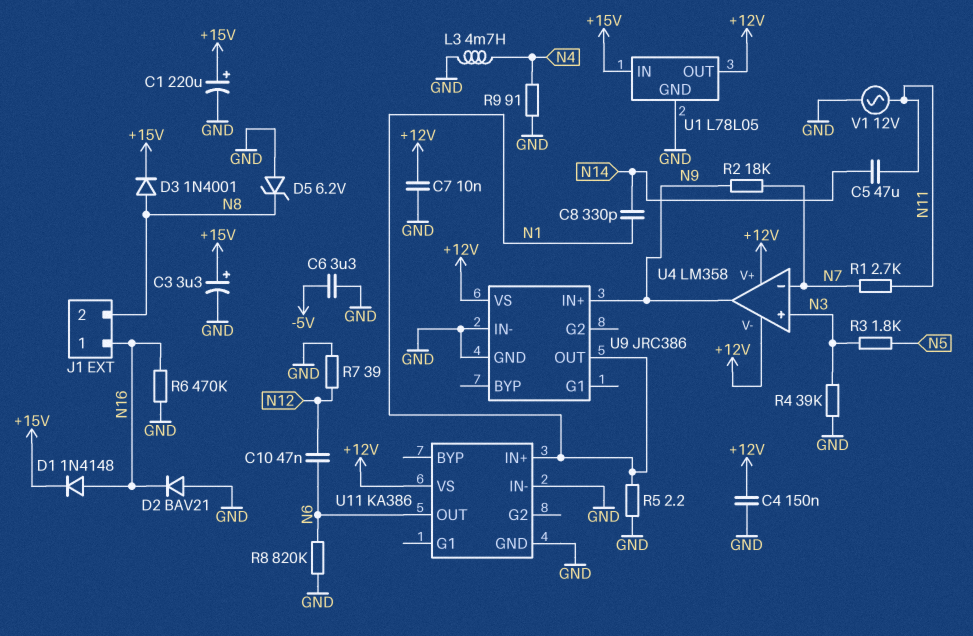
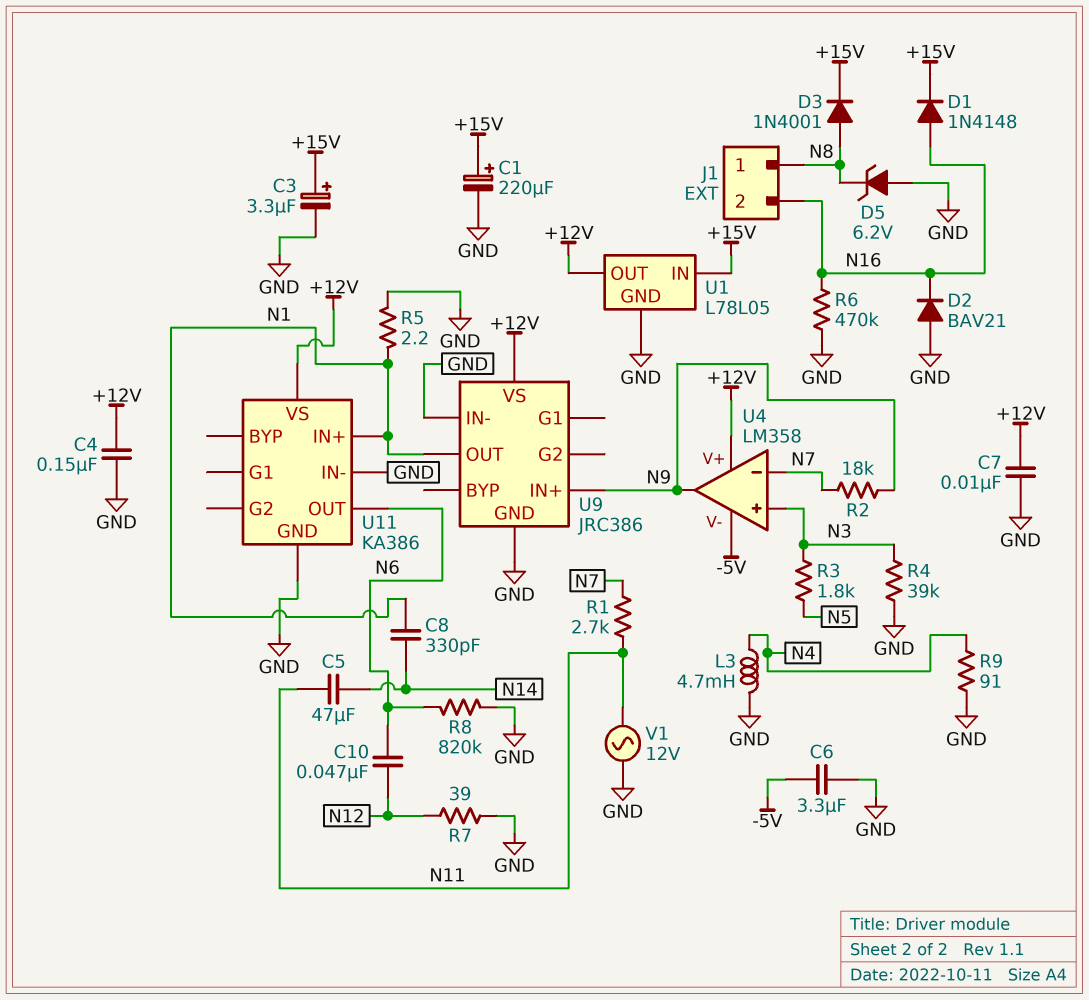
J1 pin 1: N16 -> N8
J1 pin 2: N8 -> N16
U4 pin V-: +12V -> -5V

